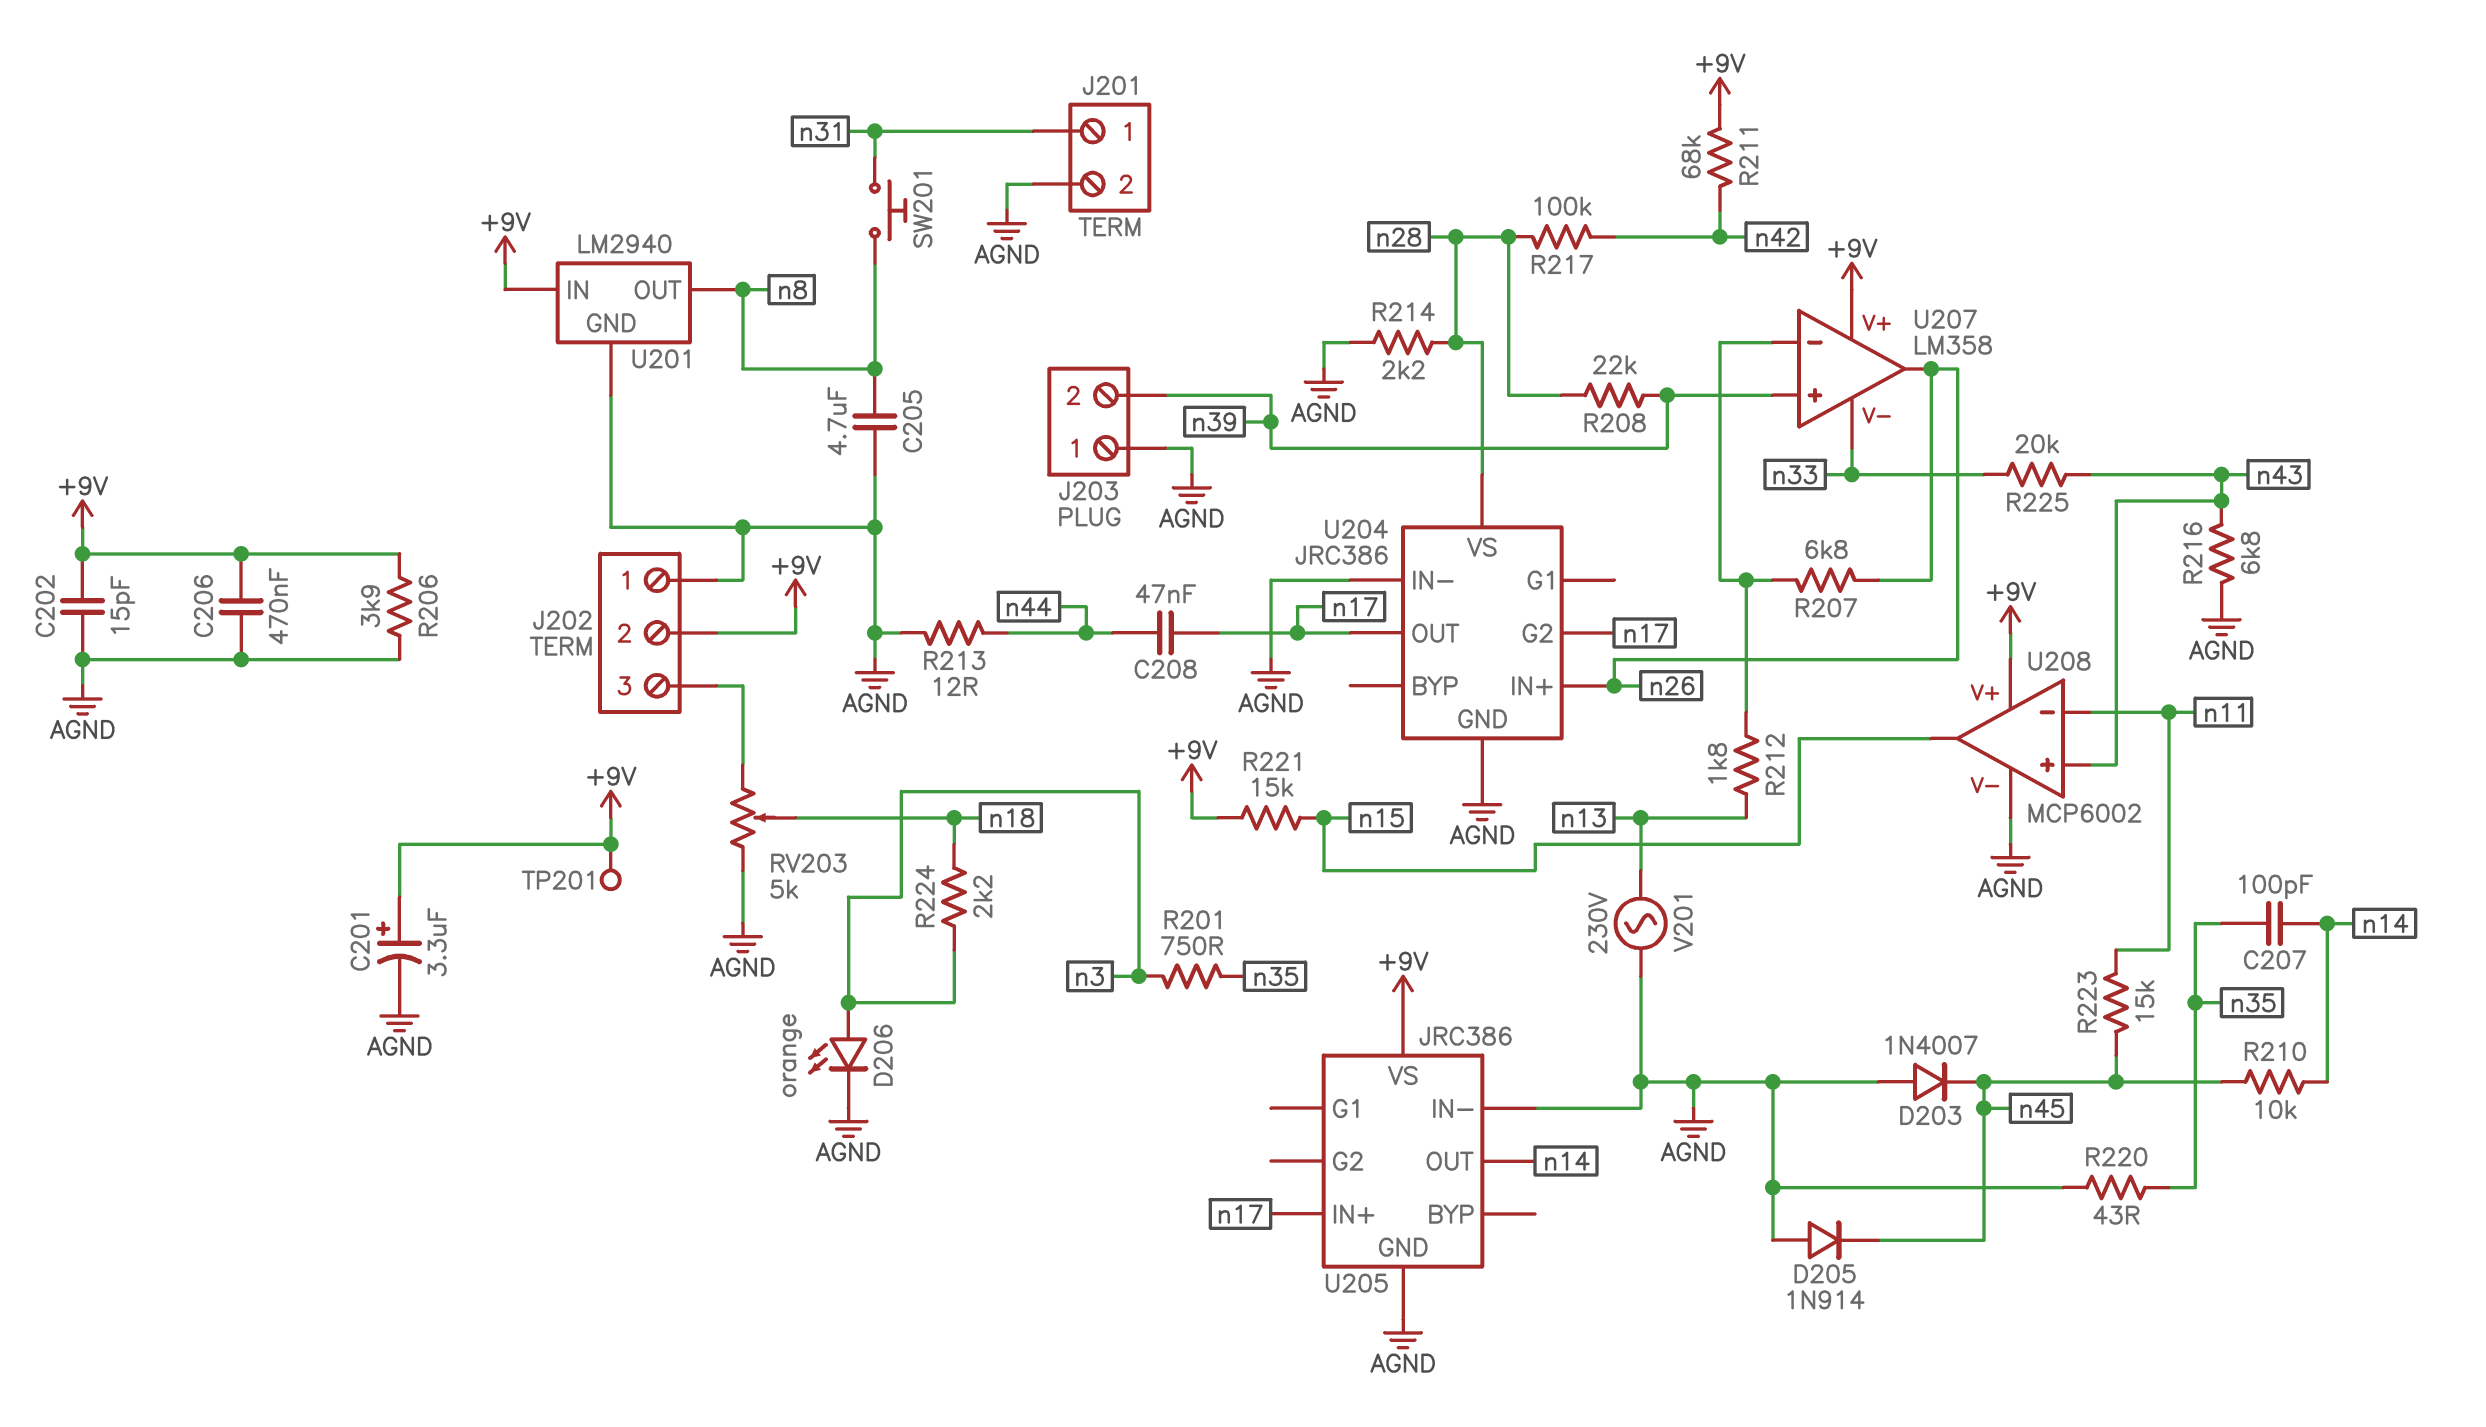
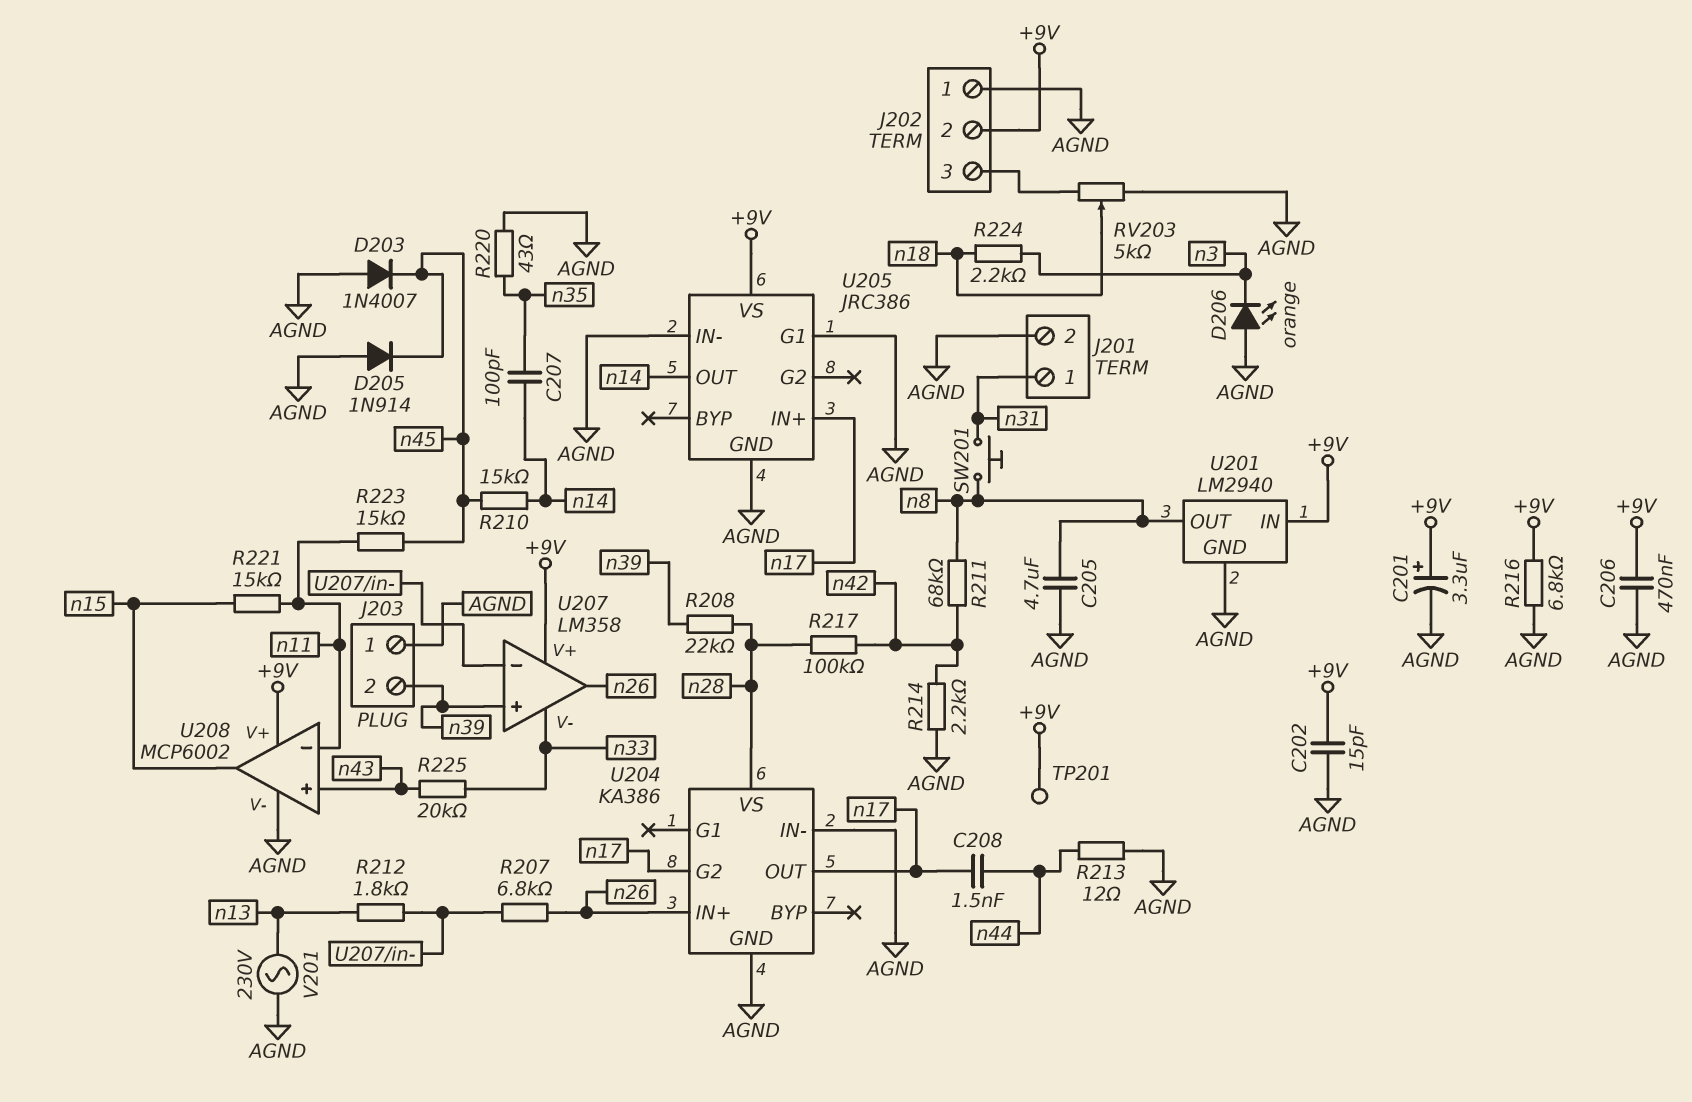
C208: 47nF (n17, n44) -> 1.5nF (n17, n44)
D206: LED orange (A n3, K AGND) -> LED orange (A AGND, K n3)
R201: 750 (n3, n35) -> none
R206: 3.9k (+9V, AGND) -> none
R210: 10k (n14, n45) -> 15k (n14, n45)
R211: 68k (+9V, n42) -> 68k (n8, n42)
R214: 2.2k (AGND, n28) -> 2.2k (AGND, n42)
R216: 6.8k (AGND, n43) -> 6.8k (+9V, AGND)
R221: 15k (+9V, n15) -> 15k (n11, n15)
U204: JRC386 -> KA386
U205 pin G1: none -> AGND

